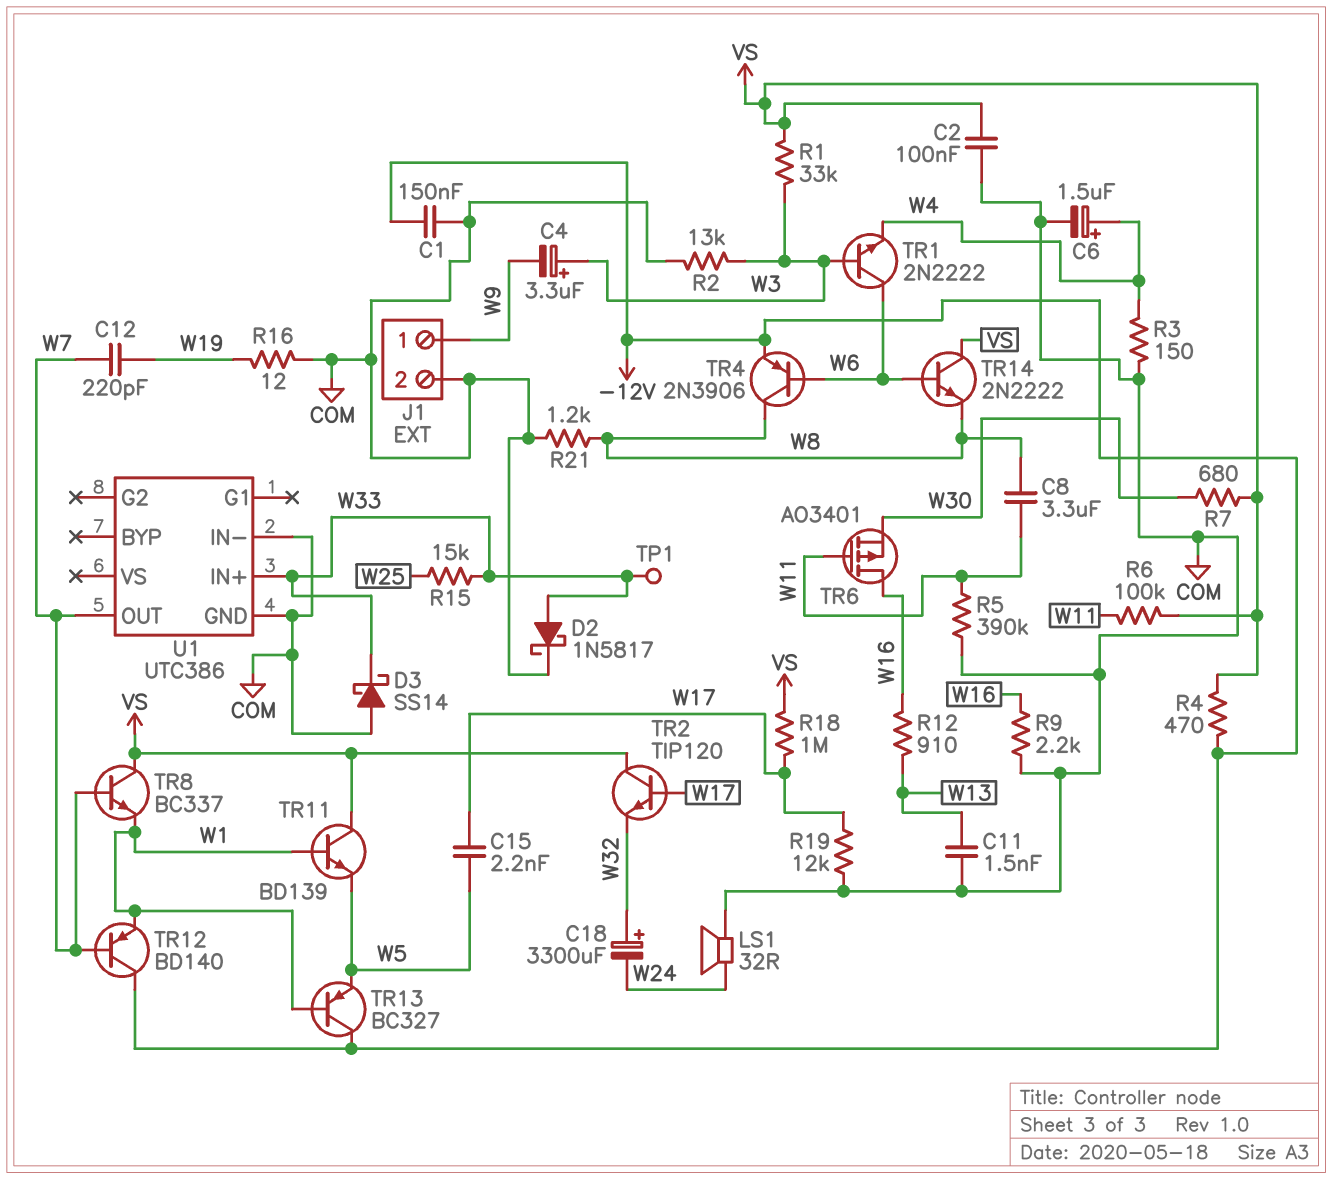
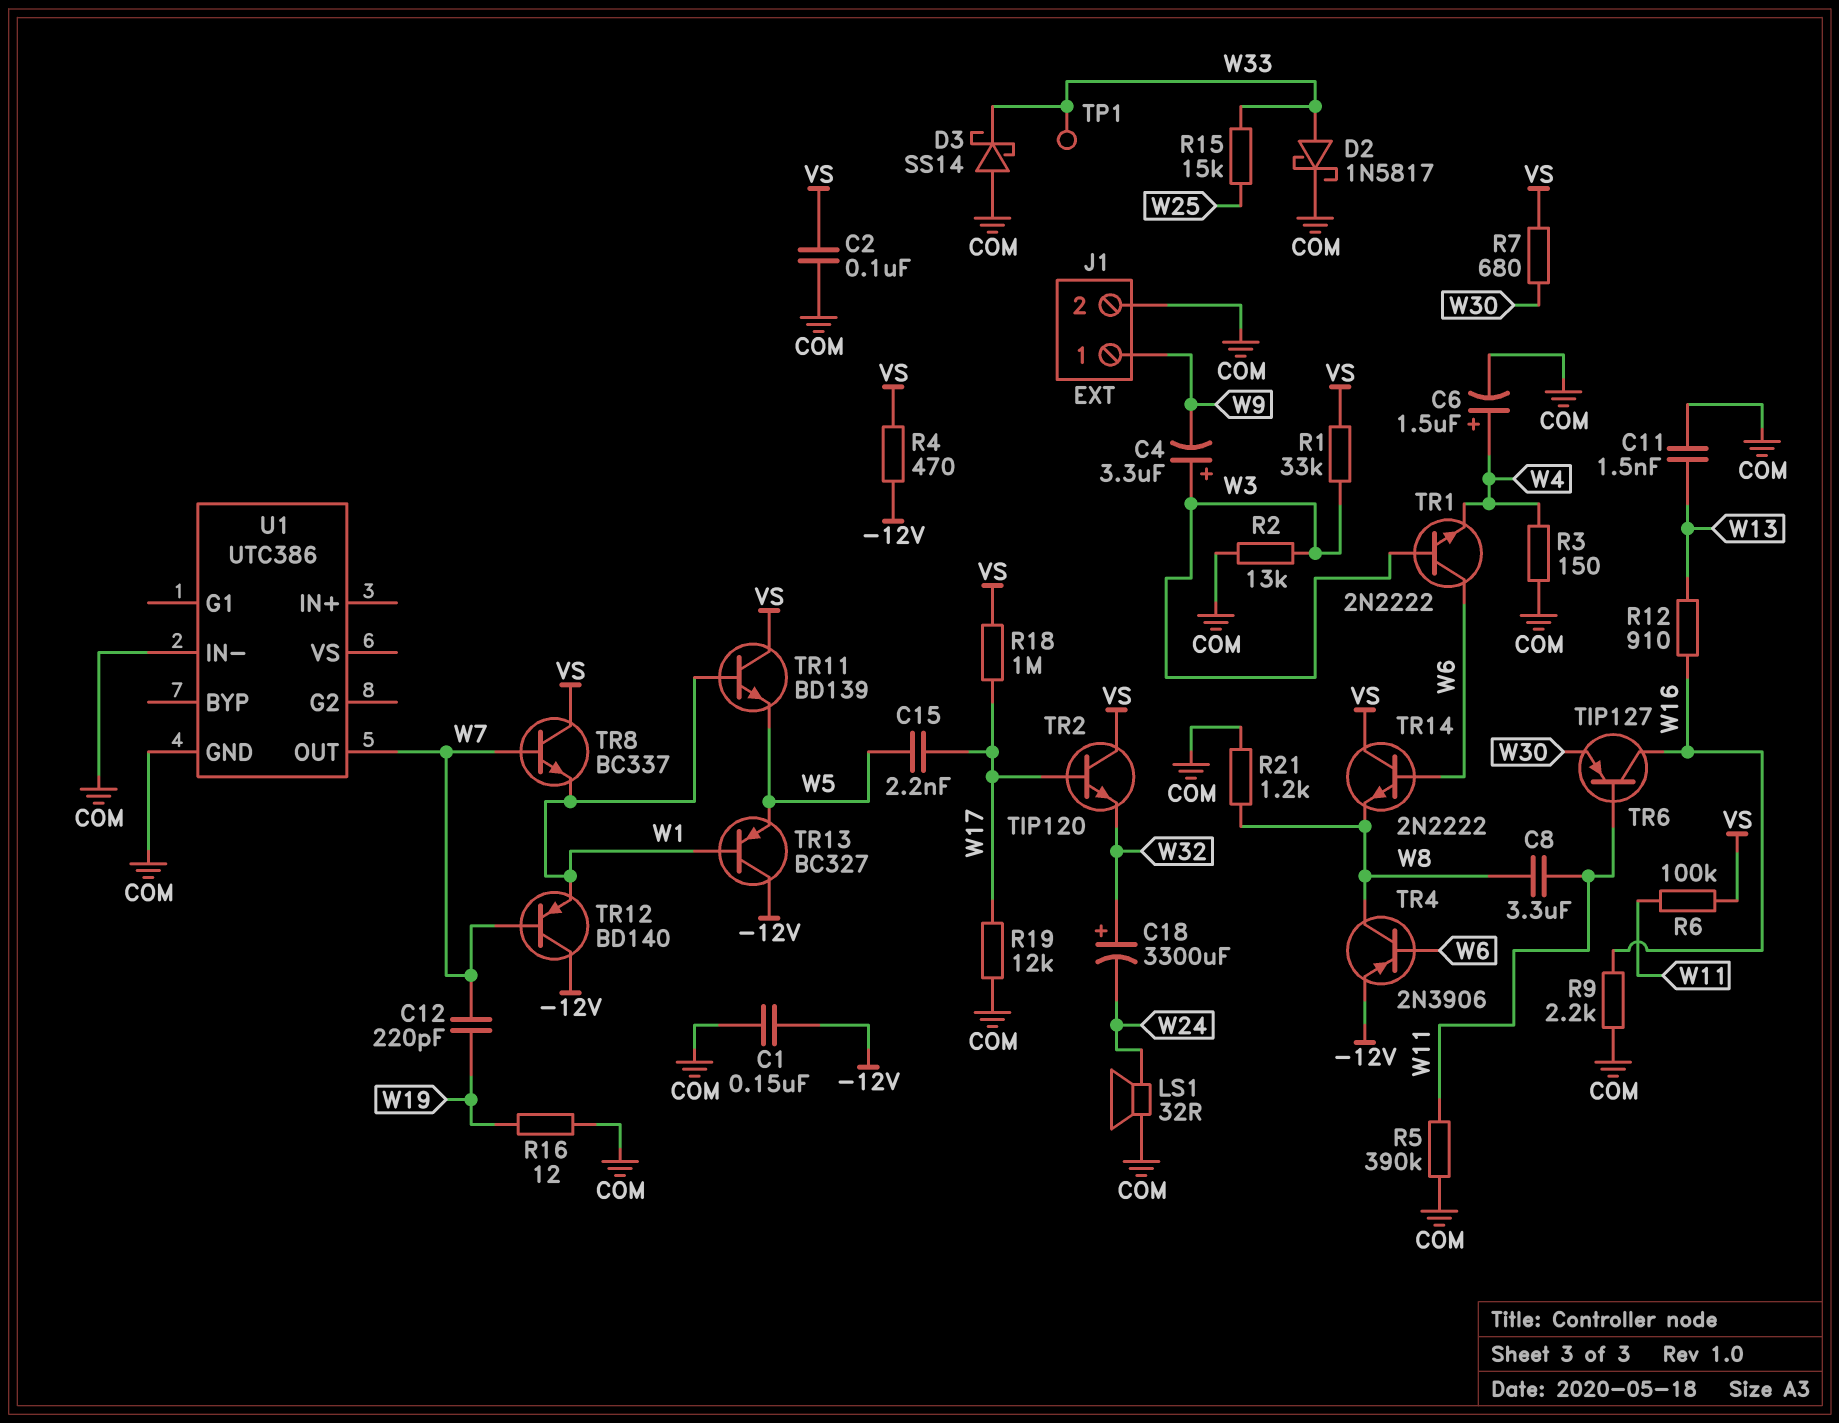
TR6: PMOS AO3401 (G W11, D W16, S W30) -> PNP TIP127 (B W11, C W16, E W30)
U1 pin IN+: W33 -> none

